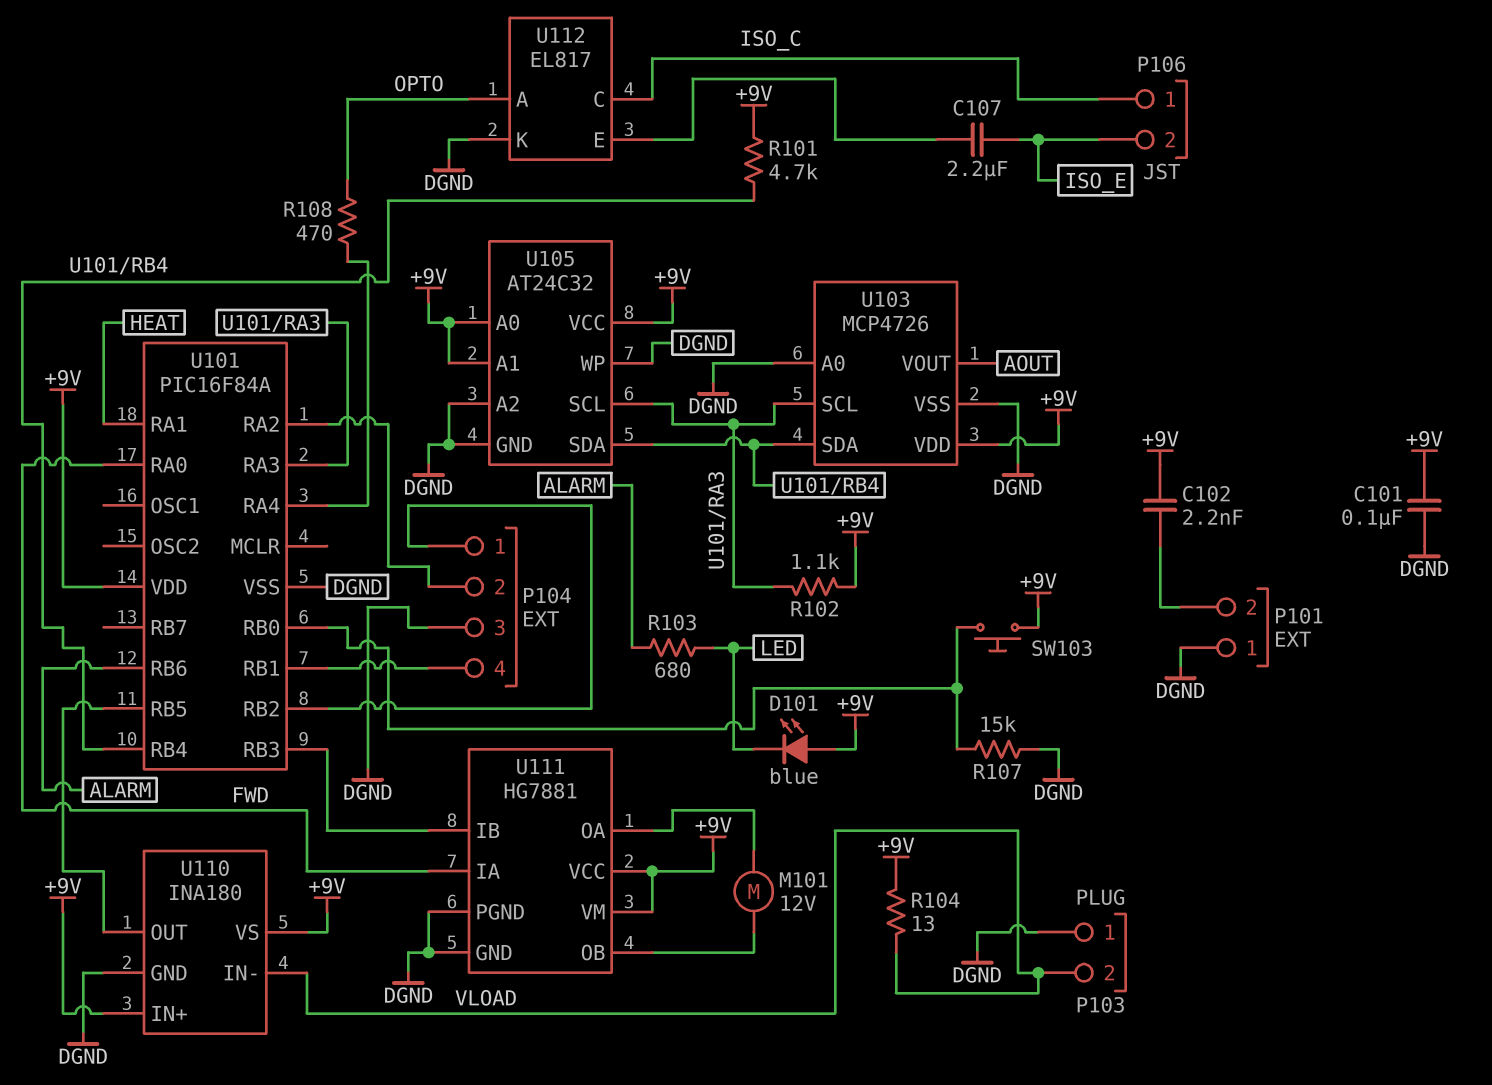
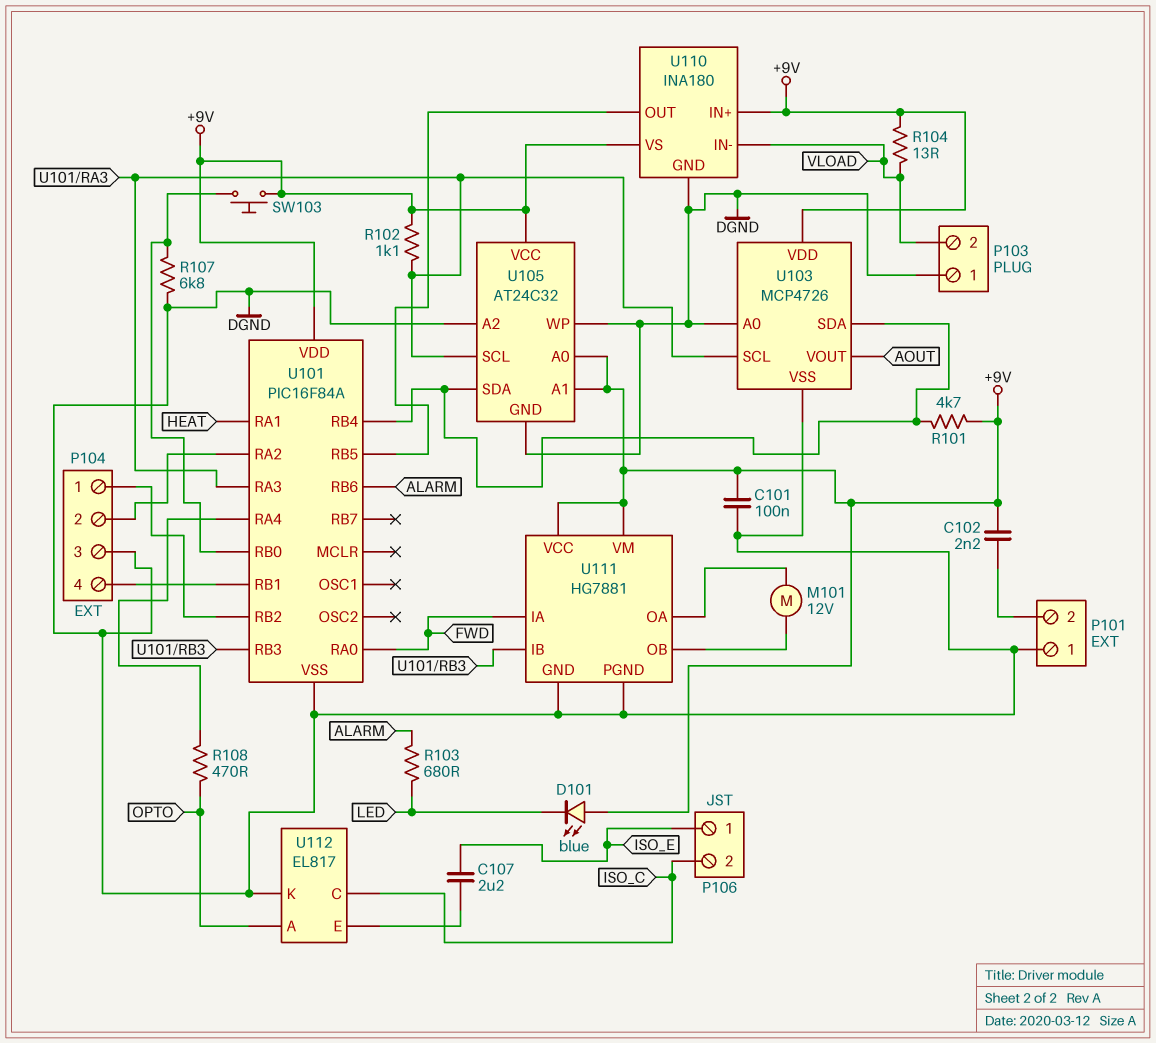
P106 pin 1: ISO_C -> ISO_E
P106 pin 2: ISO_E -> ISO_C
R107: 15k (DGND, U101/RB0) -> 6.8k (DGND, U101/RB0)

